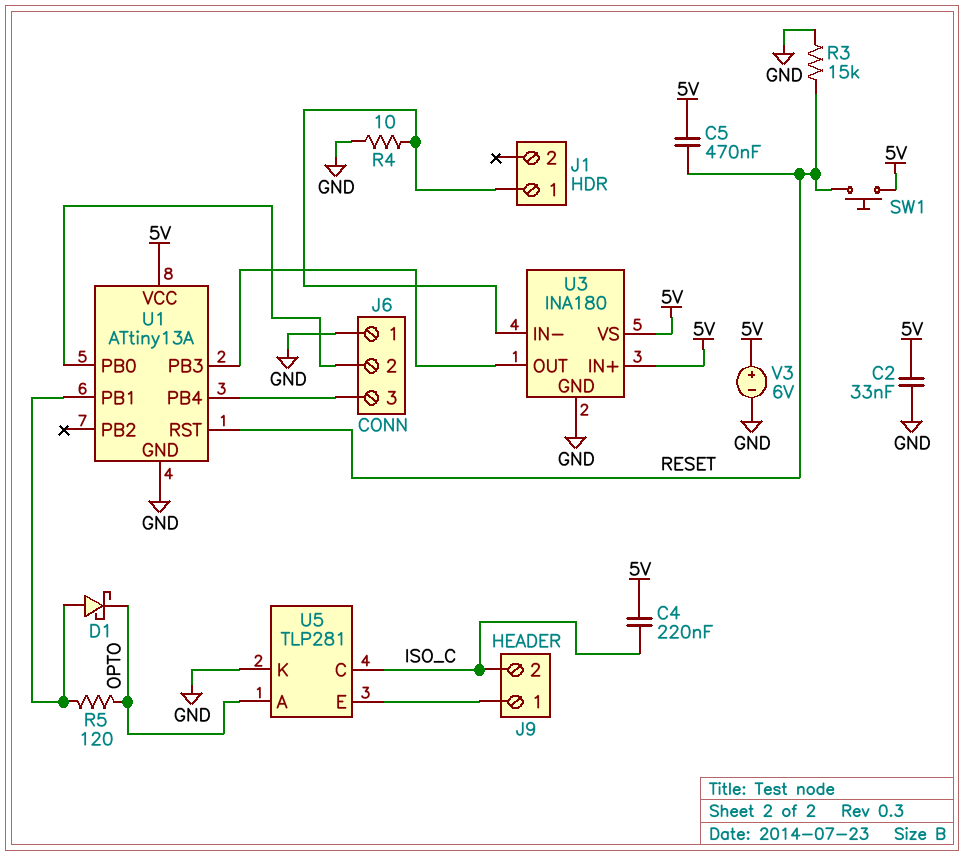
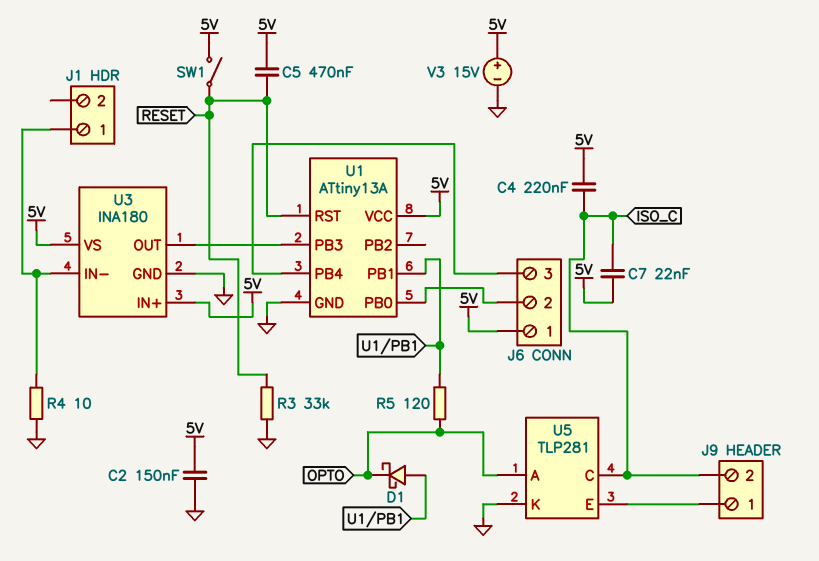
C2: 33nF (5V, GND) -> 150nF (5V, GND)
C7: none -> 22nF (5V, ISO_C)
J6 pin 1: GND -> 5V
R3: 15k (GND, RESET) -> 33k (GND, RESET)
SW1: button (5V, RESET) -> switch (5V, RESET)
V3: 6V (plus 5V, minus GND) -> 15V (plus 5V, minus GND)

